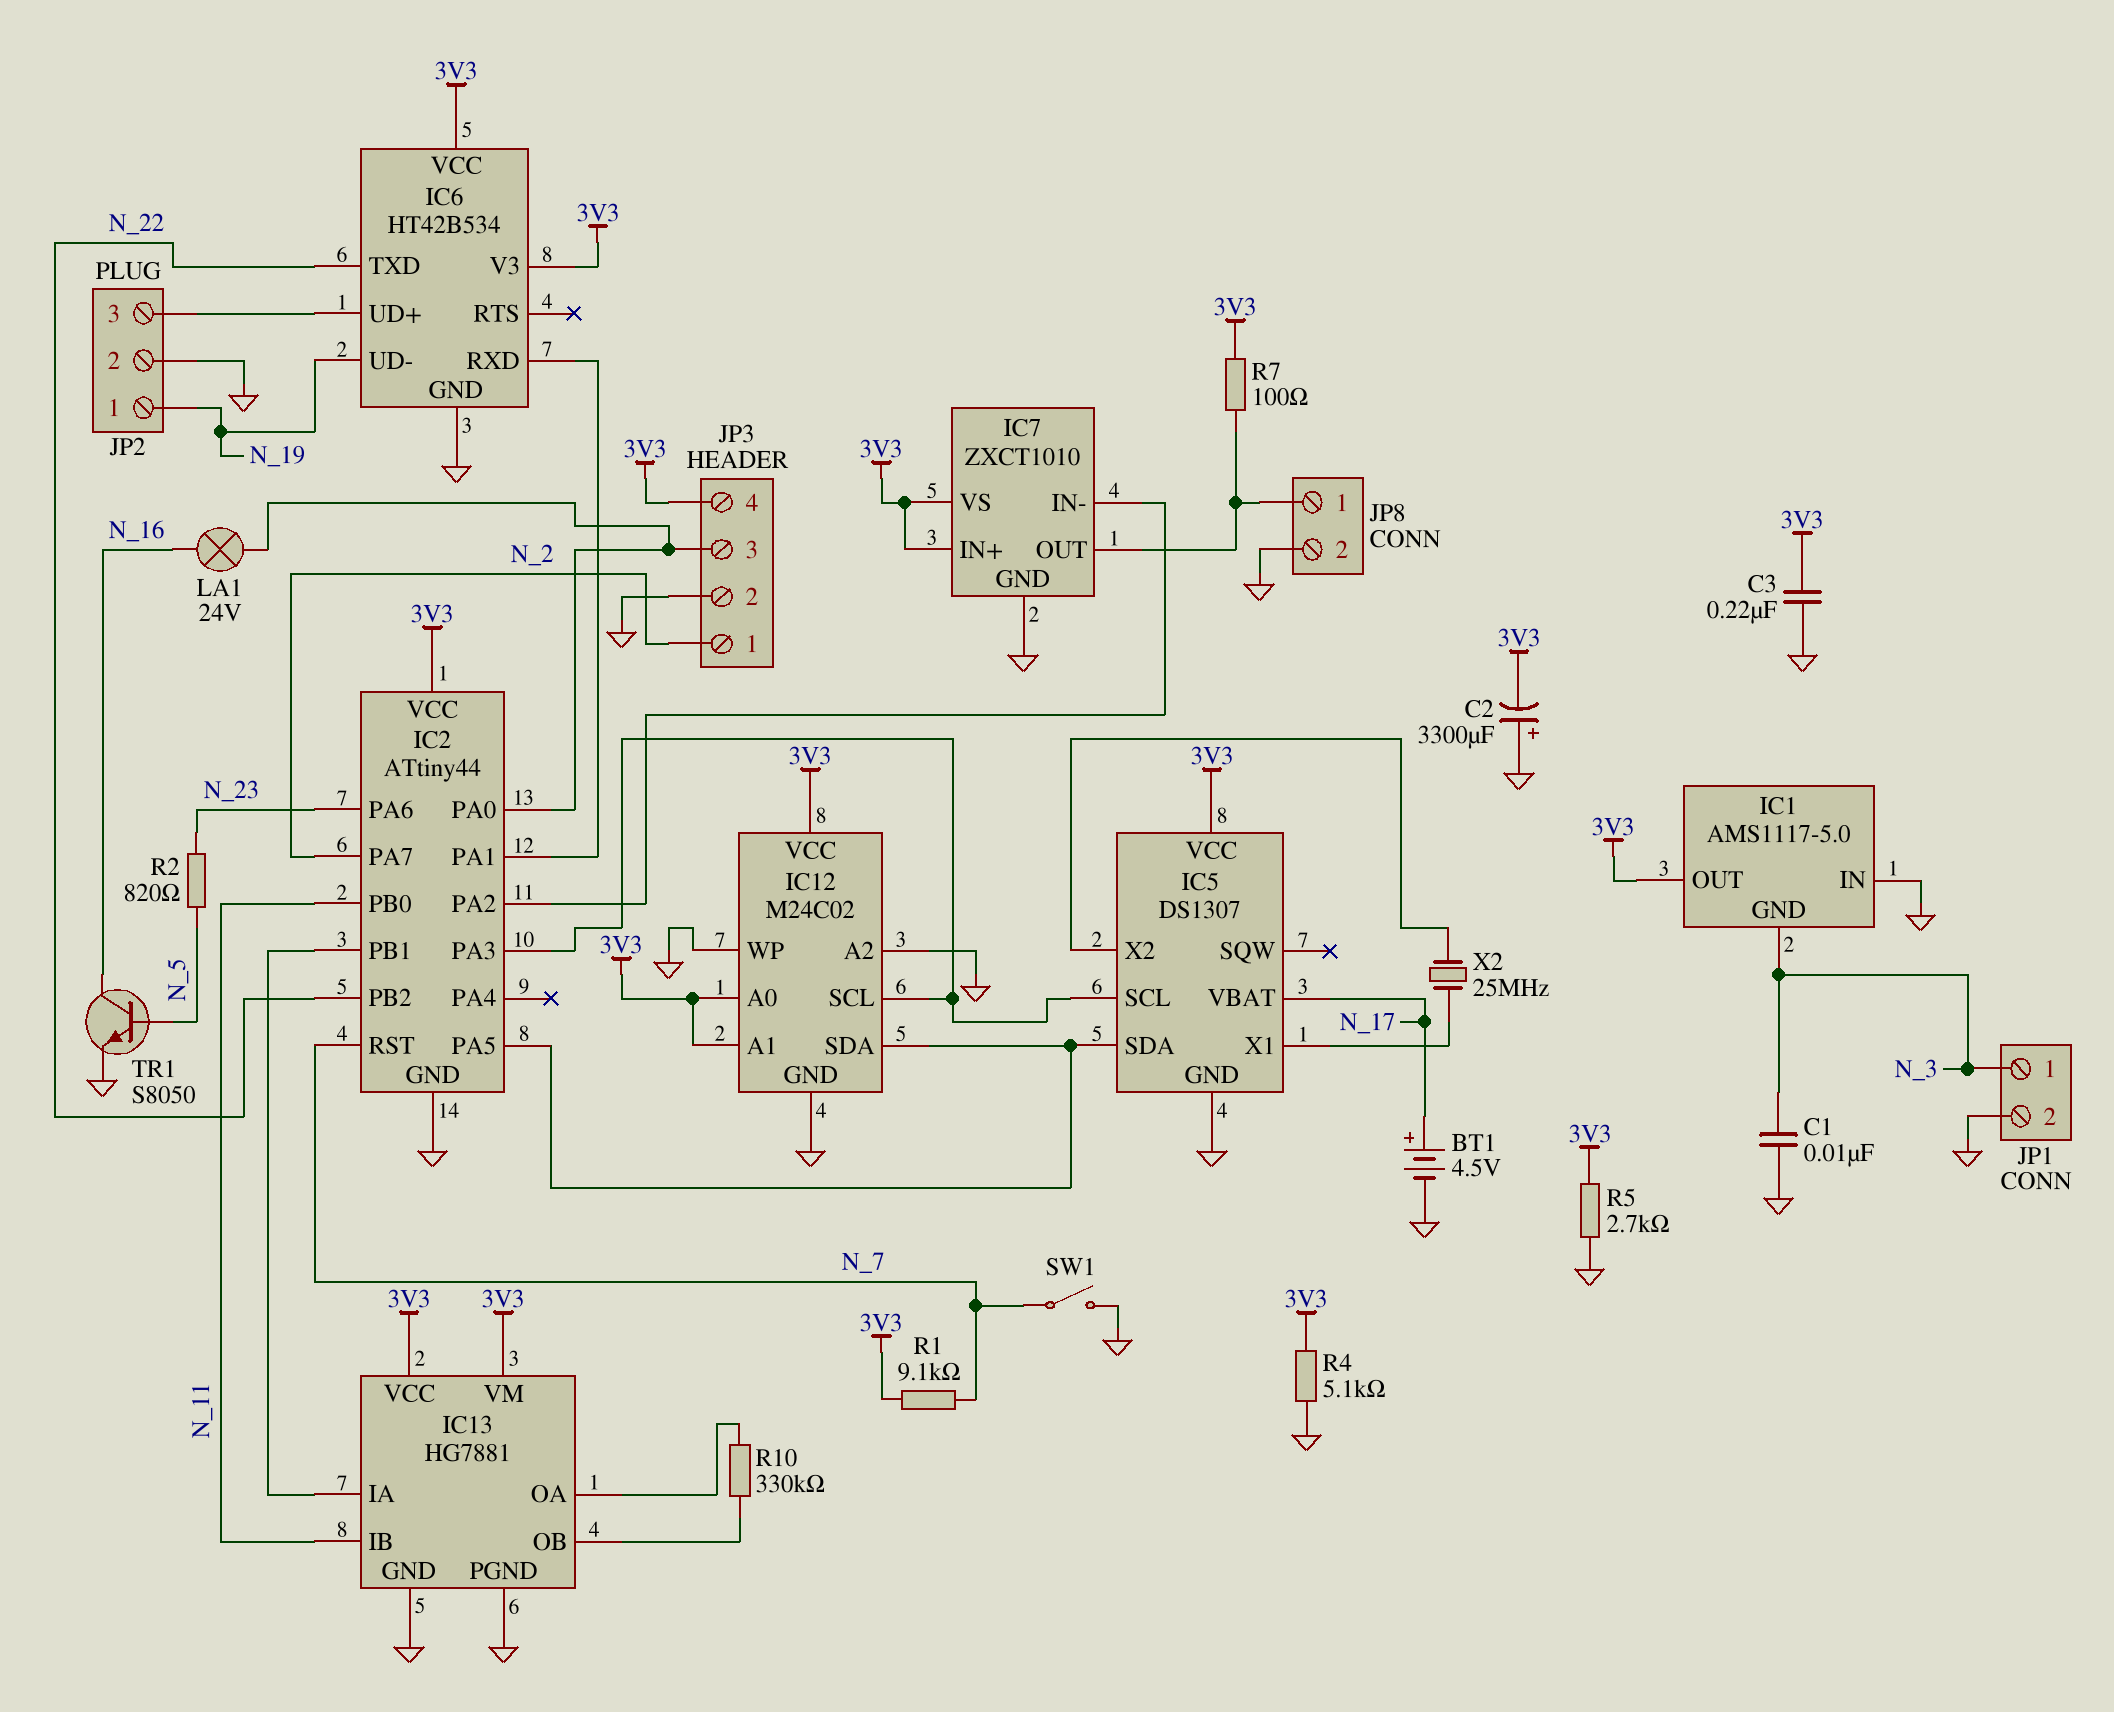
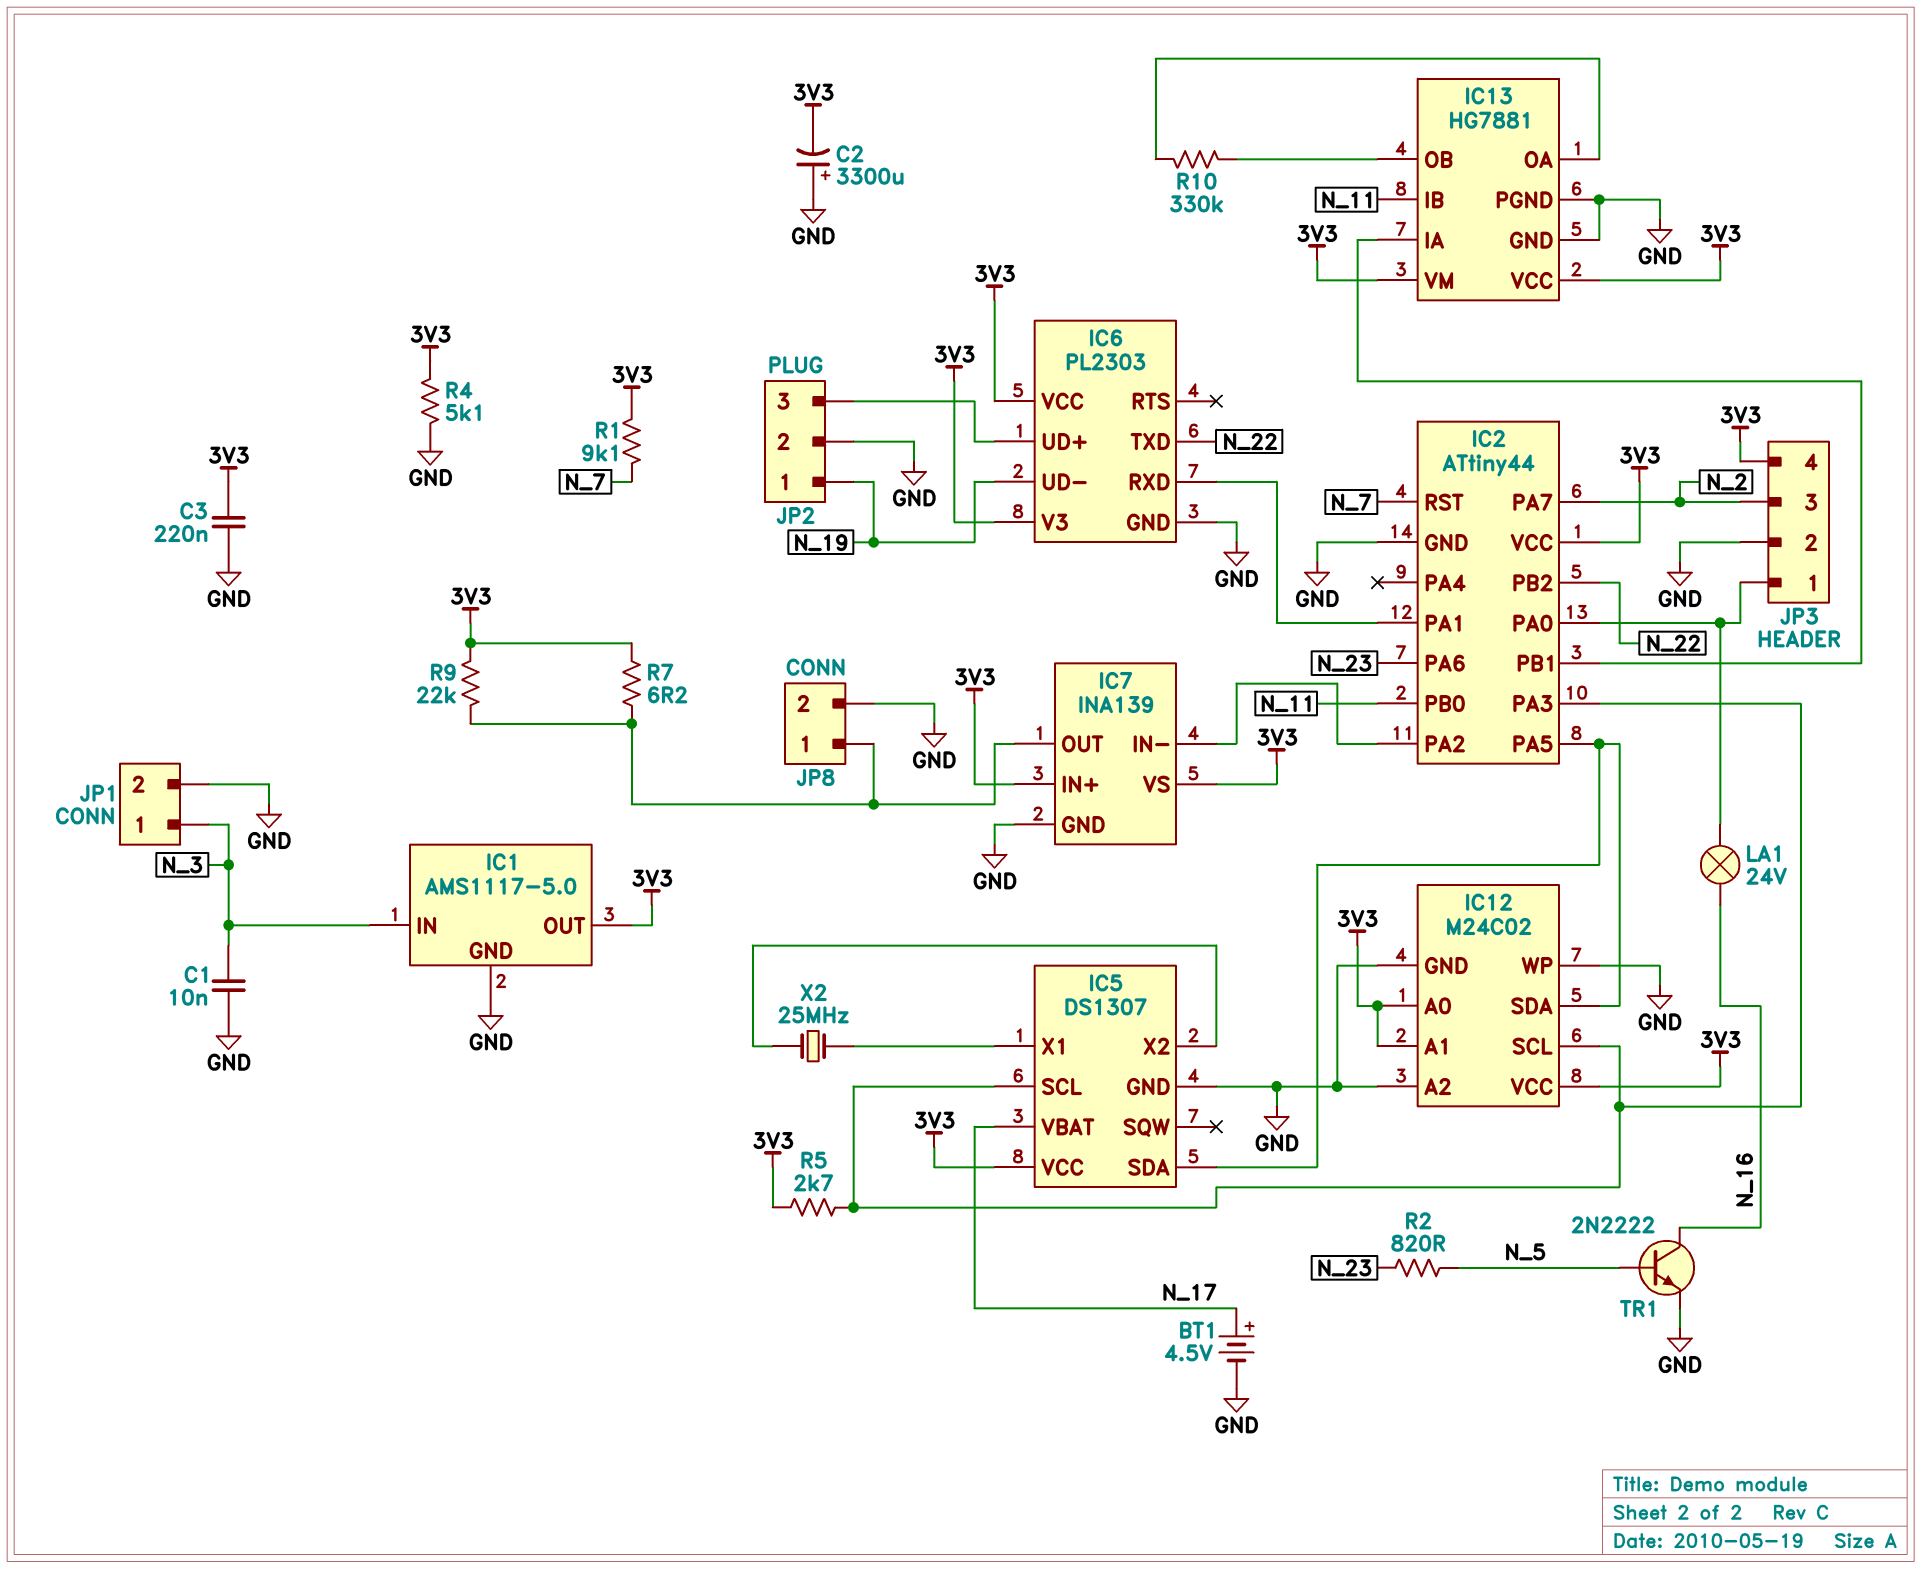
IC1 pin GND: N_3 -> GND
IC1 pin IN: GND -> N_3
IC6: HT42B534 -> PL2303
IC7: ZXCT1010 -> INA139
JP3 pin 1: N_2 -> IC2/PA0
JP3 pin 3: IC2/PA0 -> N_2
R5: 2.7k (3V3, GND) -> 2.7k (3V3, IC2/PA3)
R7: 100 (3V3, IC7/OUT) -> 6.2 (3V3, IC7/OUT)
R9: none -> 22k (3V3, IC7/OUT)
SW1: switch (GND, N_7) -> none
TR1: NPN S8050 (B N_5, C N_16, E GND) -> NPN 2N2222 (B N_5, C N_16, E GND)

